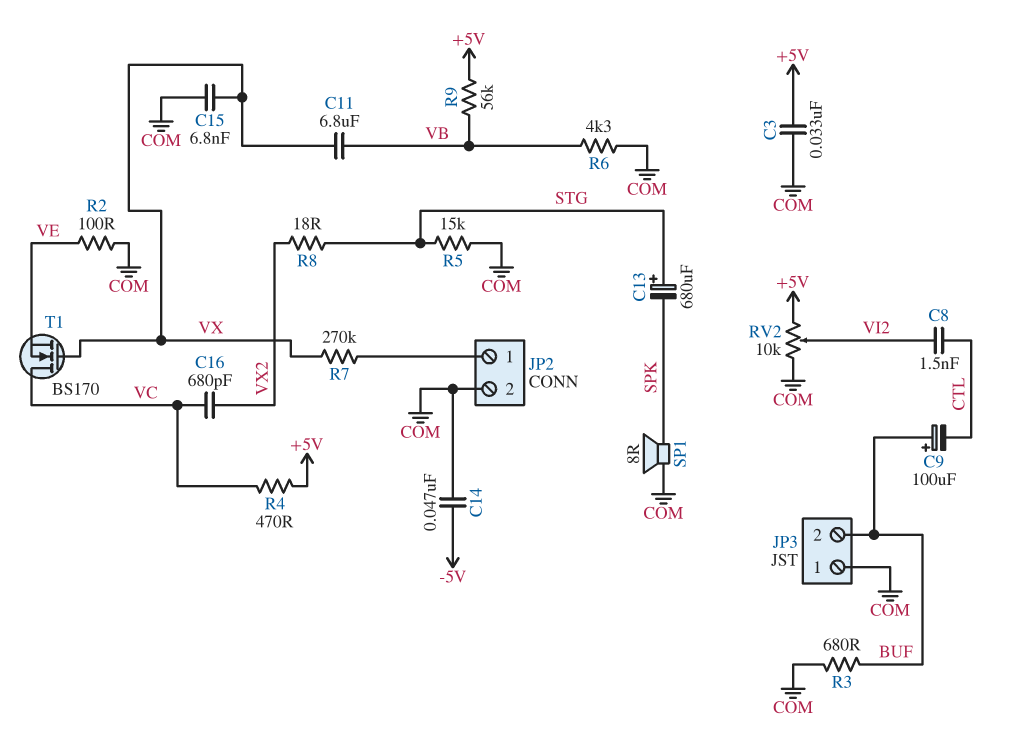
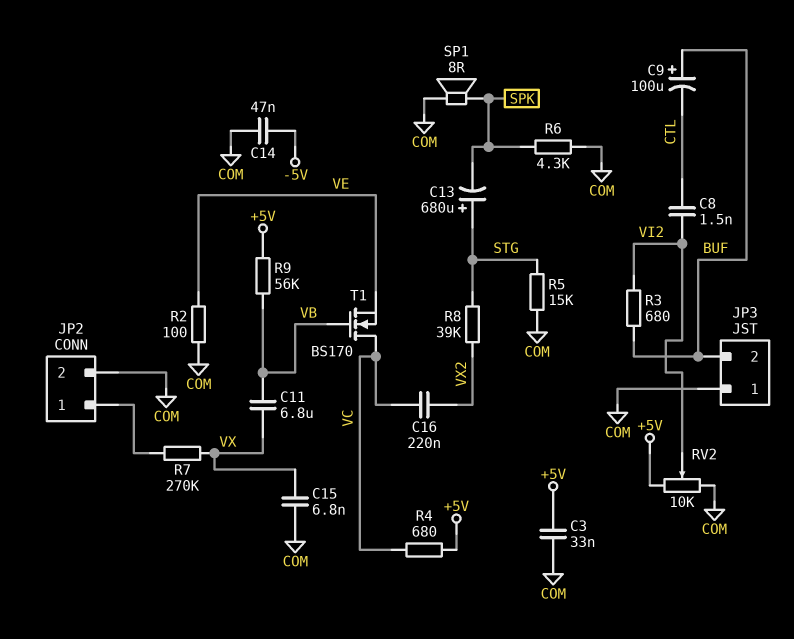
C16: 680pF (VC, VX2) -> 220nF (VC, VX2)
R3: 680 (BUF, COM) -> 680 (BUF, VI2)
R4: 470 (+5V, VC) -> 680 (+5V, VC)
R6: 4.3k (COM, VB) -> 4.3k (COM, SPK)
R8: 18 (STG, VX2) -> 39k (STG, VX2)
T1: NMOS BS170 (G VX, D VC, S VE) -> NMOS BS170 (G VB, D VC, S VE)

